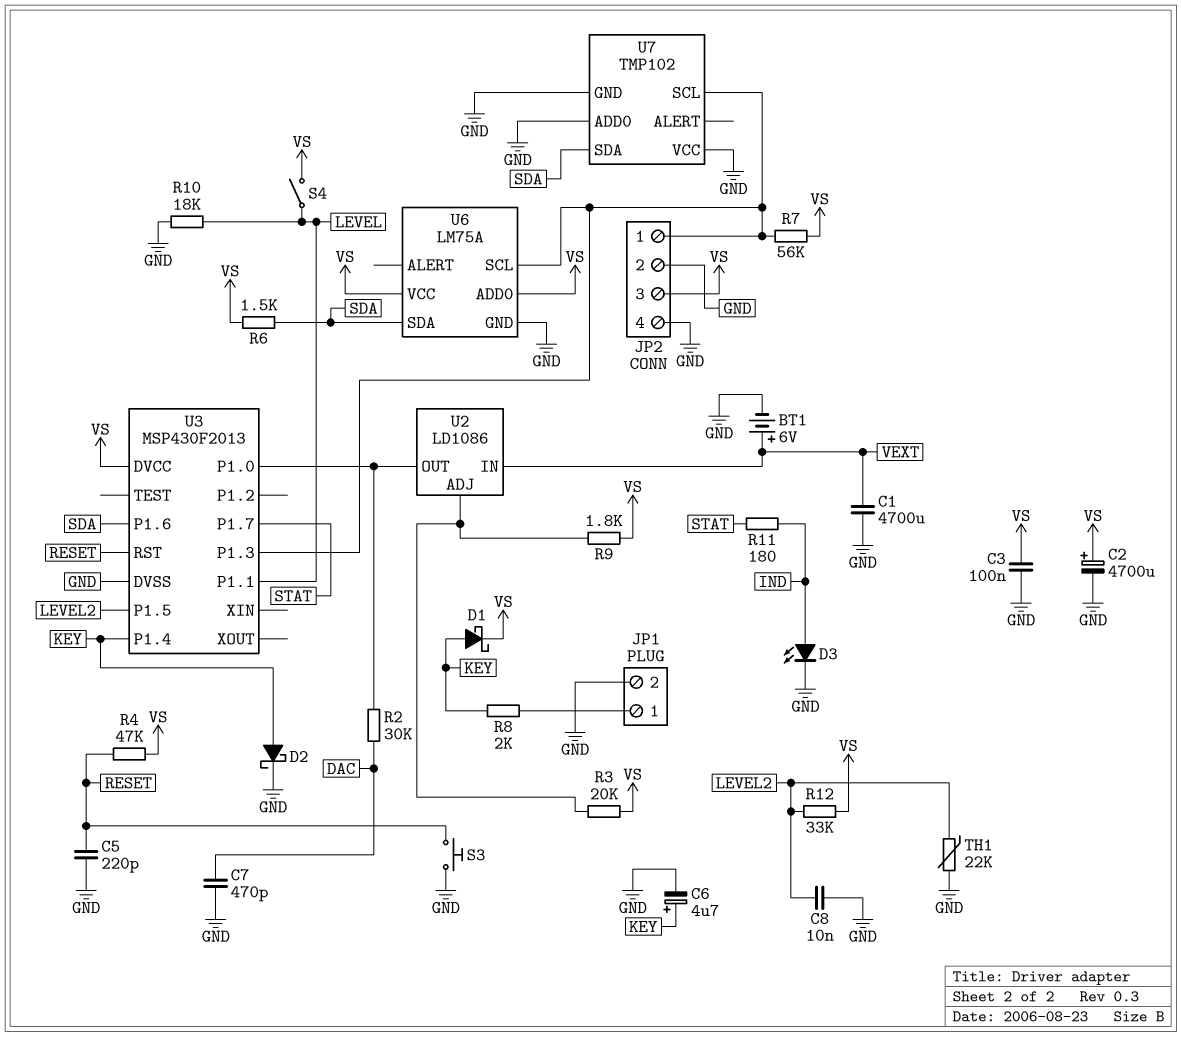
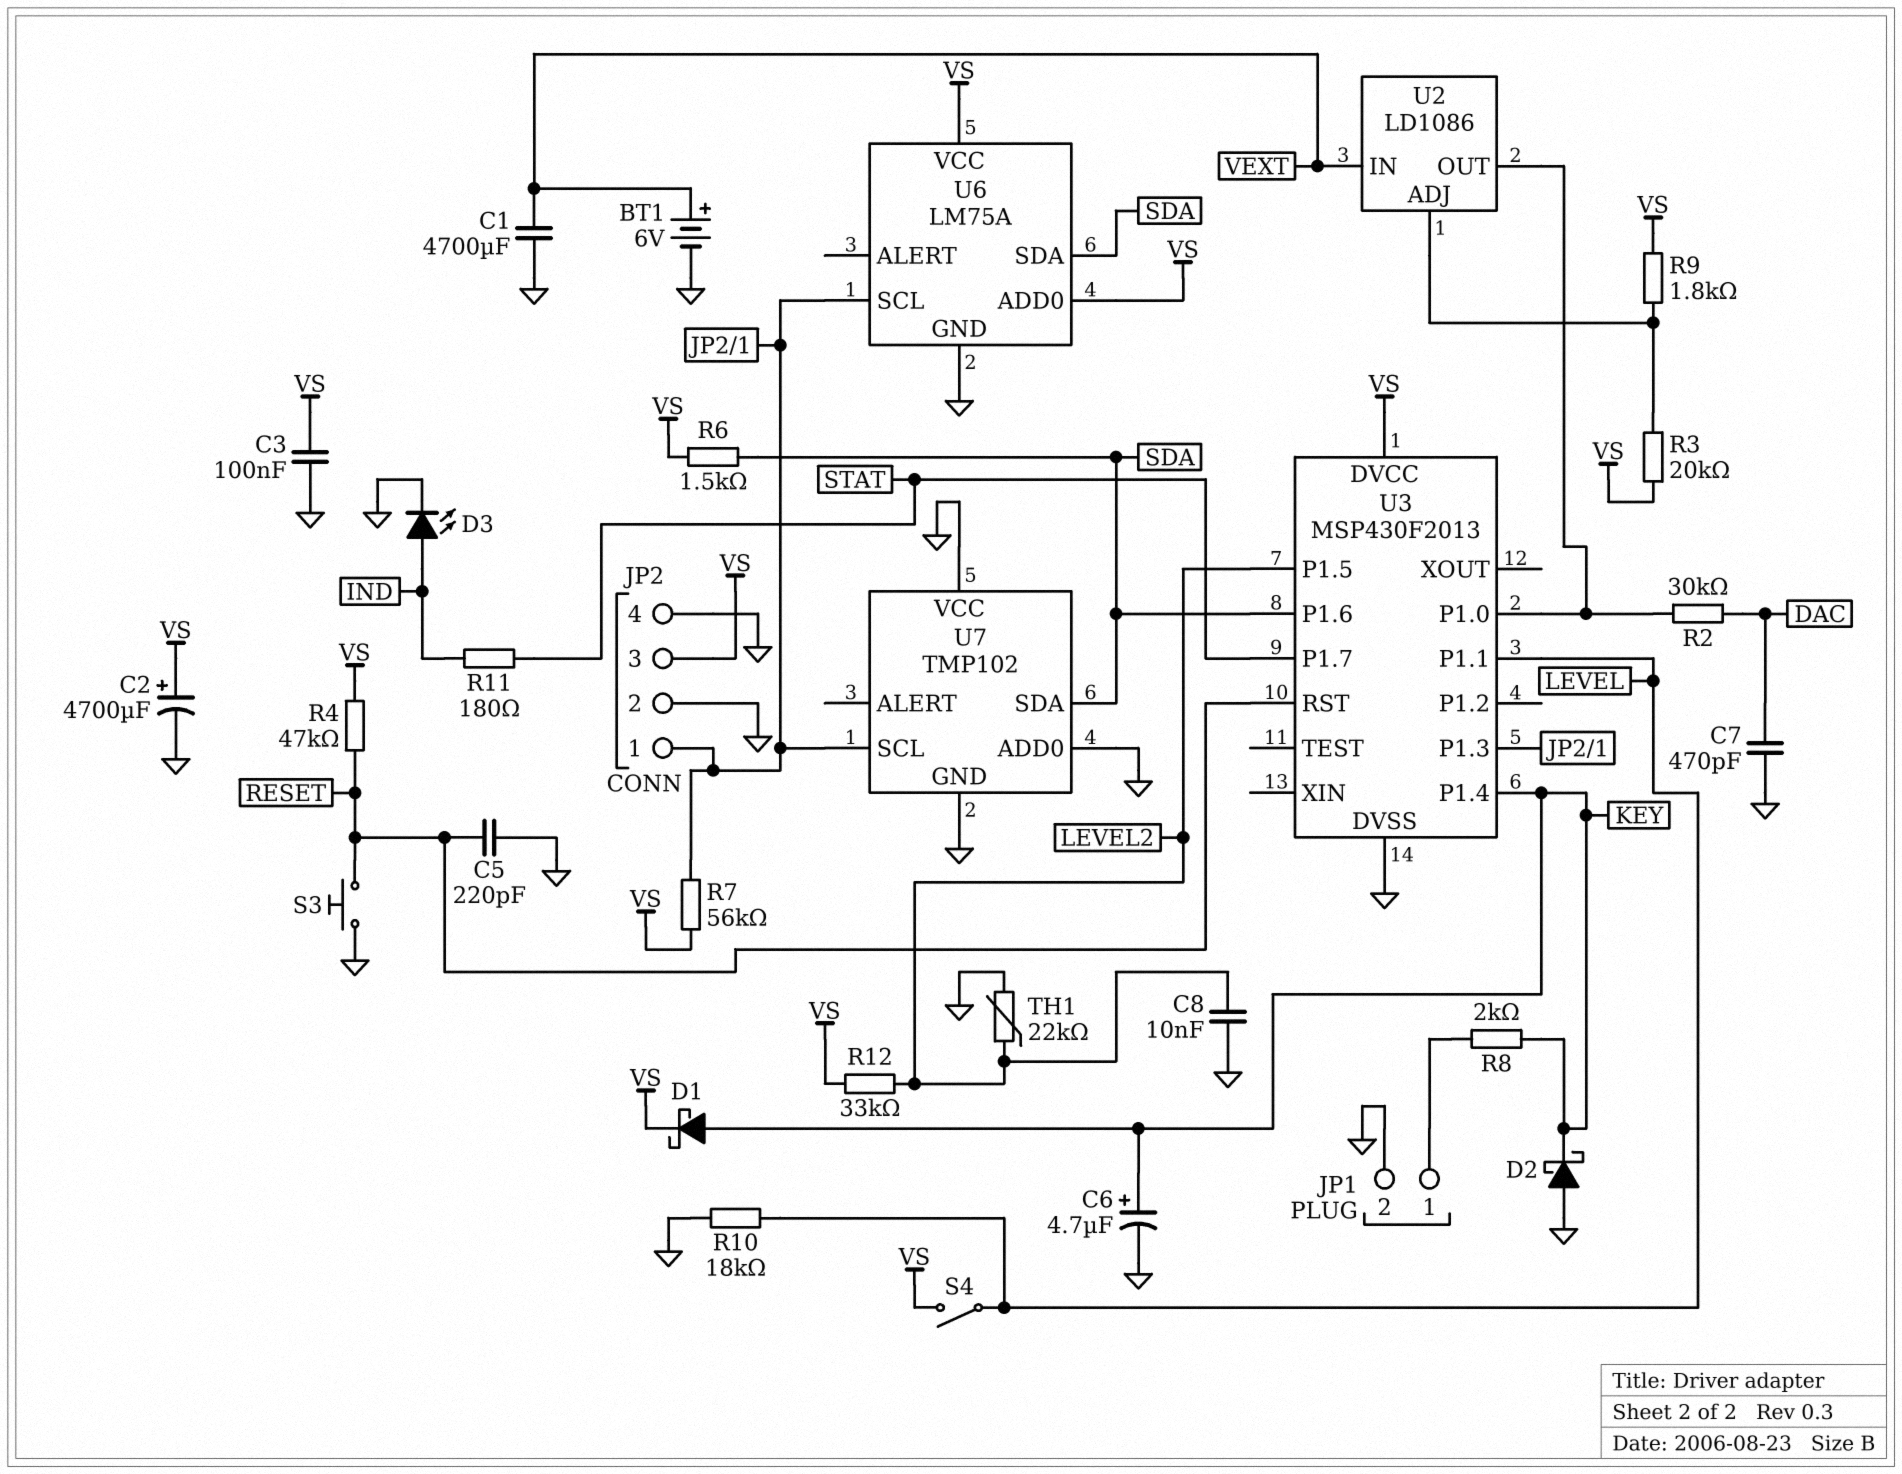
D2: schottky (A KEY, K GND) -> schottky (A GND, K KEY)

